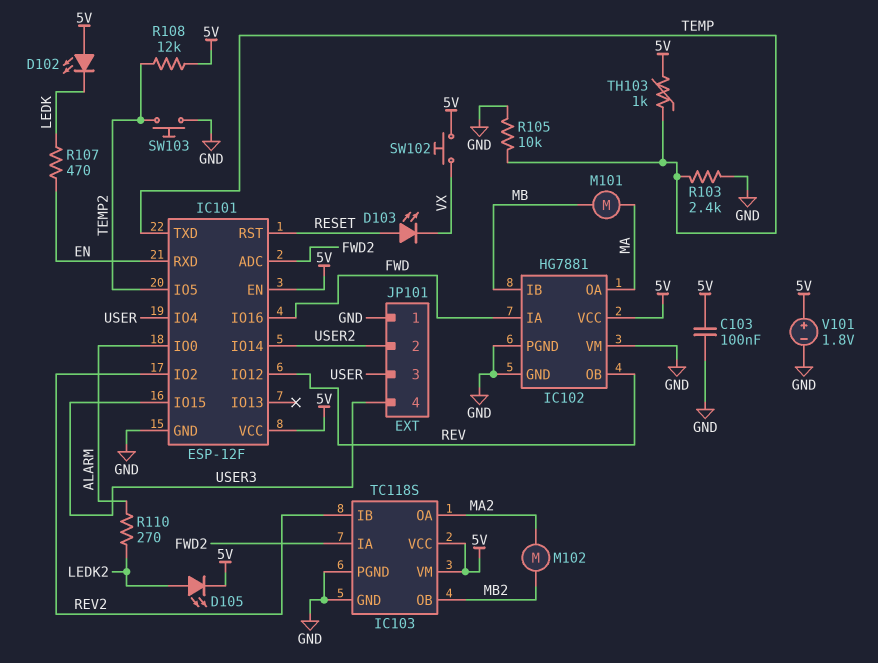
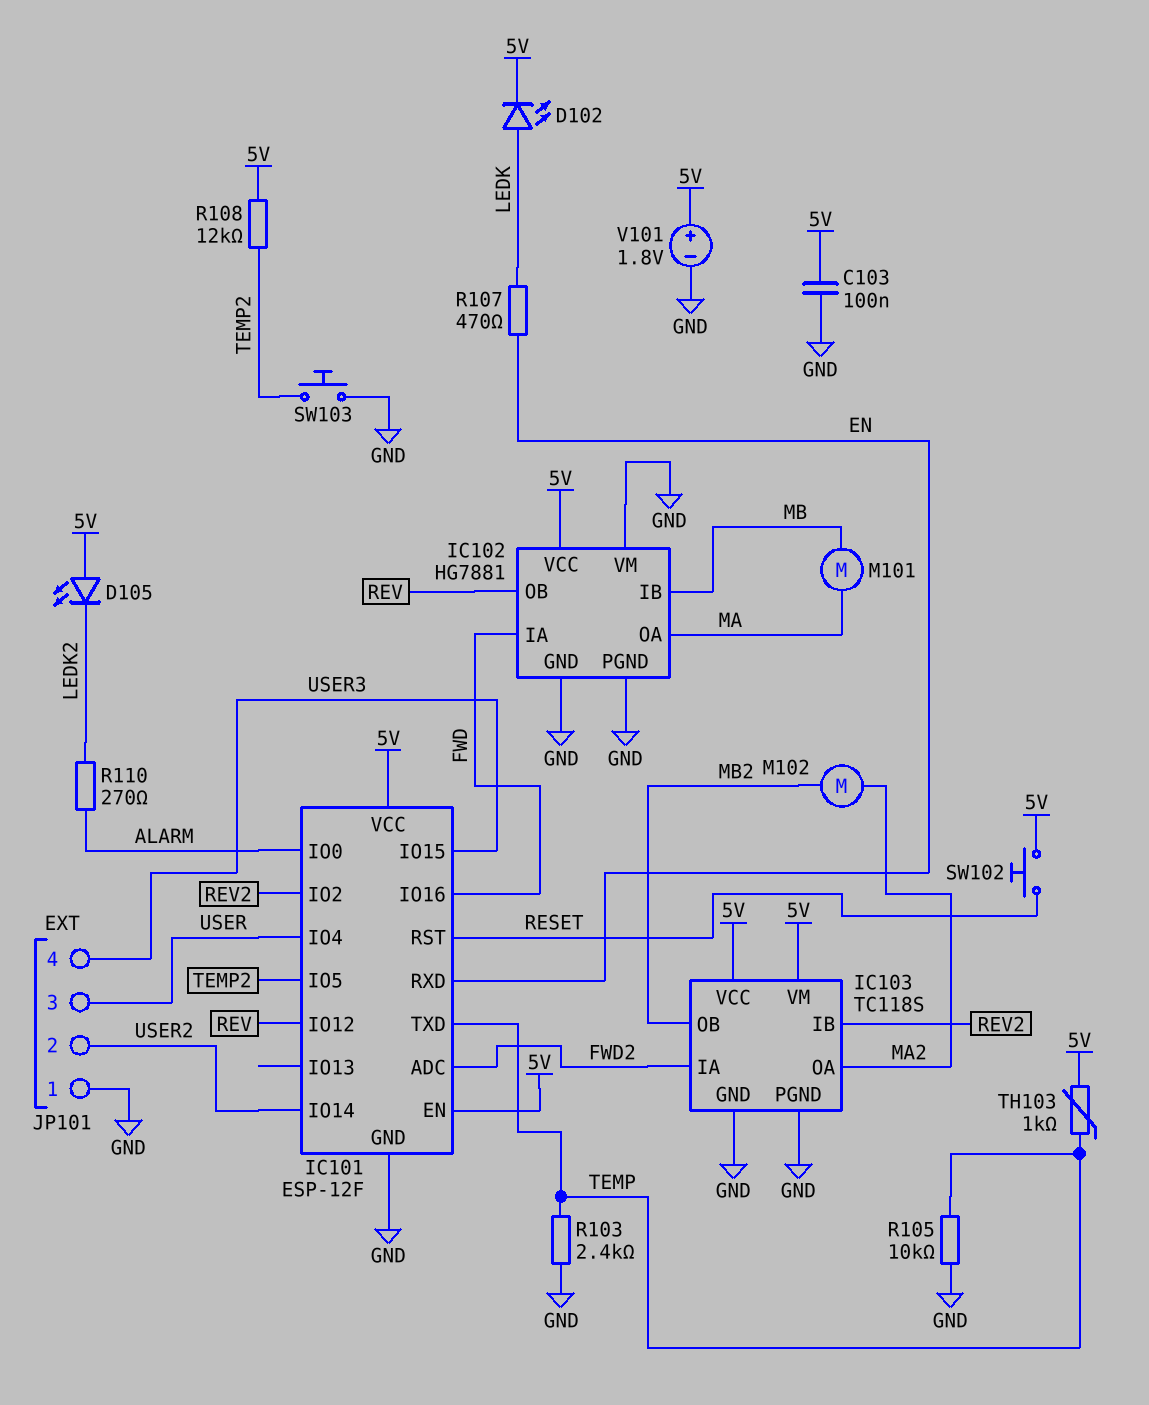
D102: LED (A 5V, K LEDK) -> LED (A LEDK, K 5V)
D103: LED (A RESET, K VX) -> none
D105: LED (A LEDK2, K 5V) -> LED (A 5V, K LEDK2)
SW102: button (5V, VX) -> button (5V, RESET)

